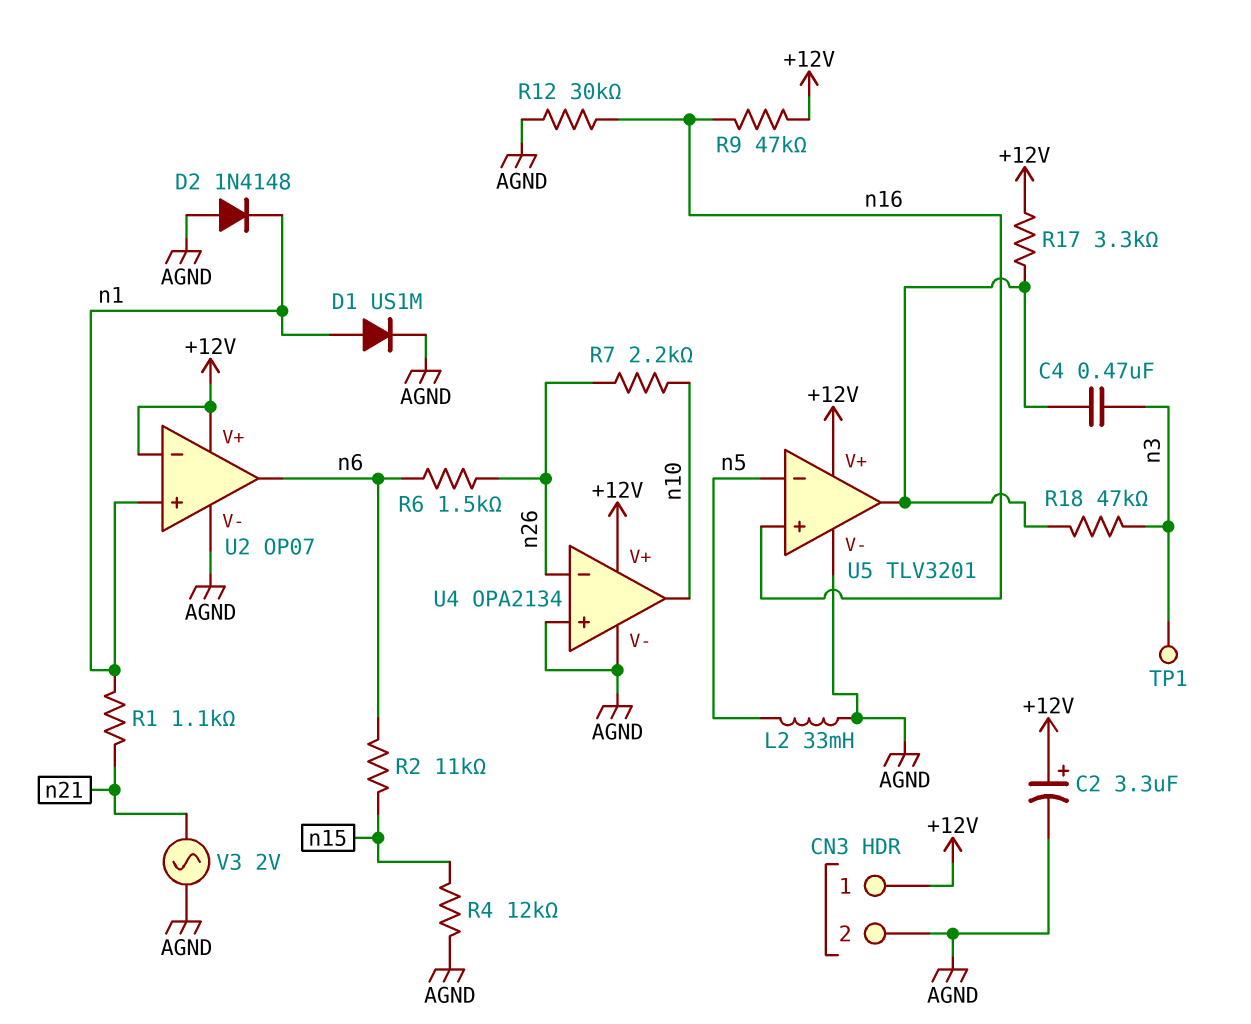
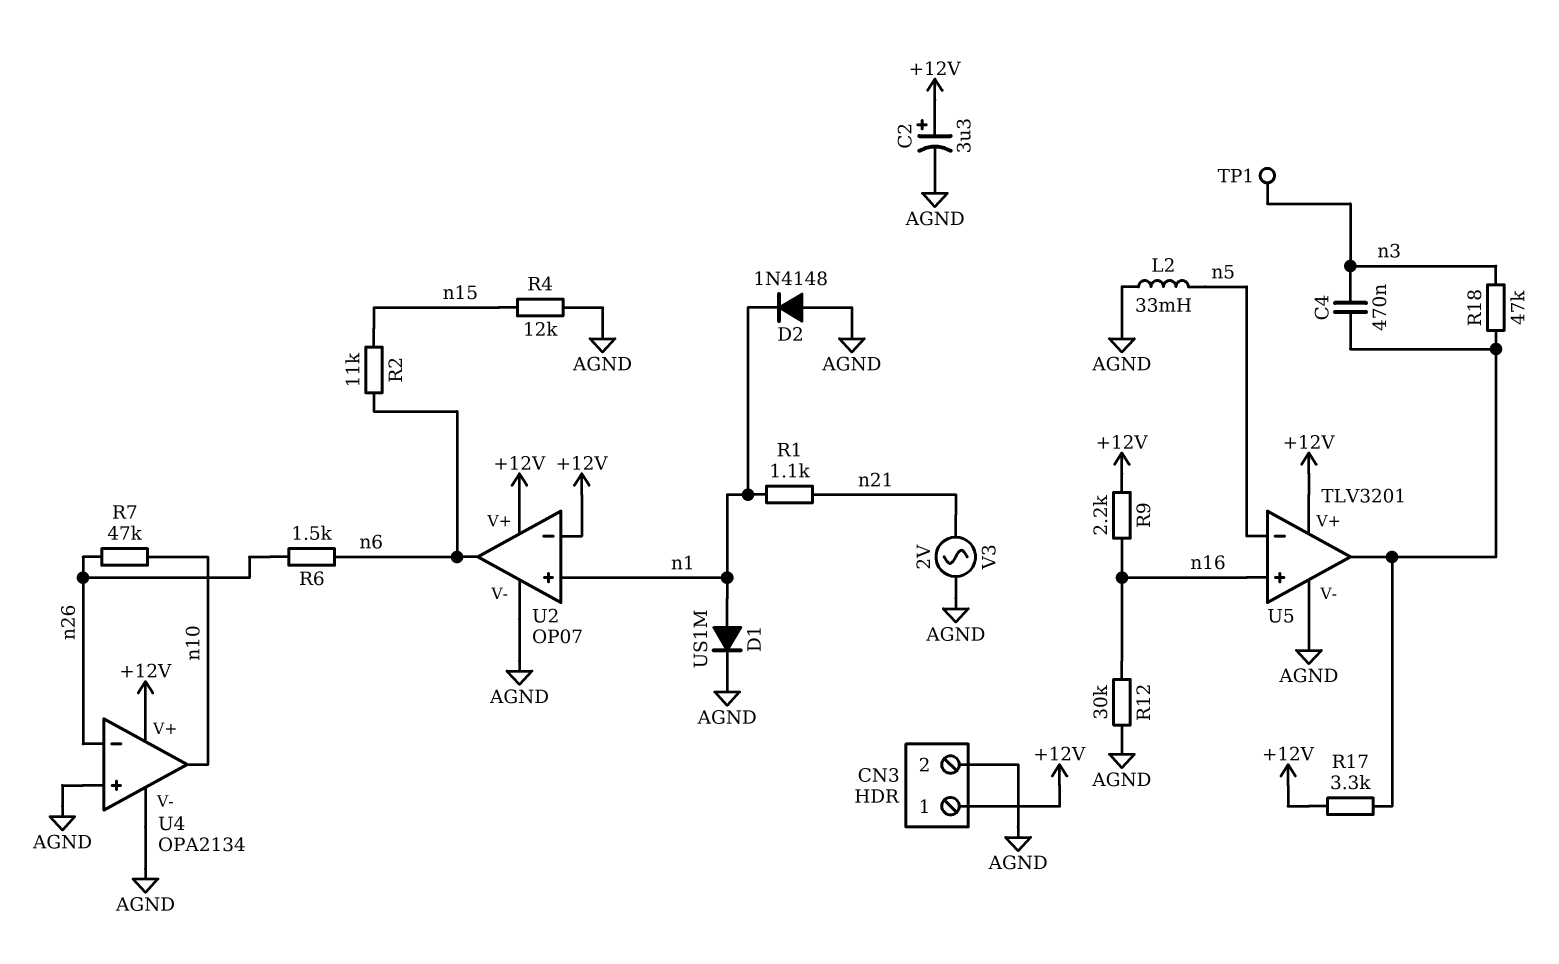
R7: 2.2k (n10, n26) -> 47k (n10, n26)
R9: 47k (+12V, n16) -> 2.2k (+12V, n16)

